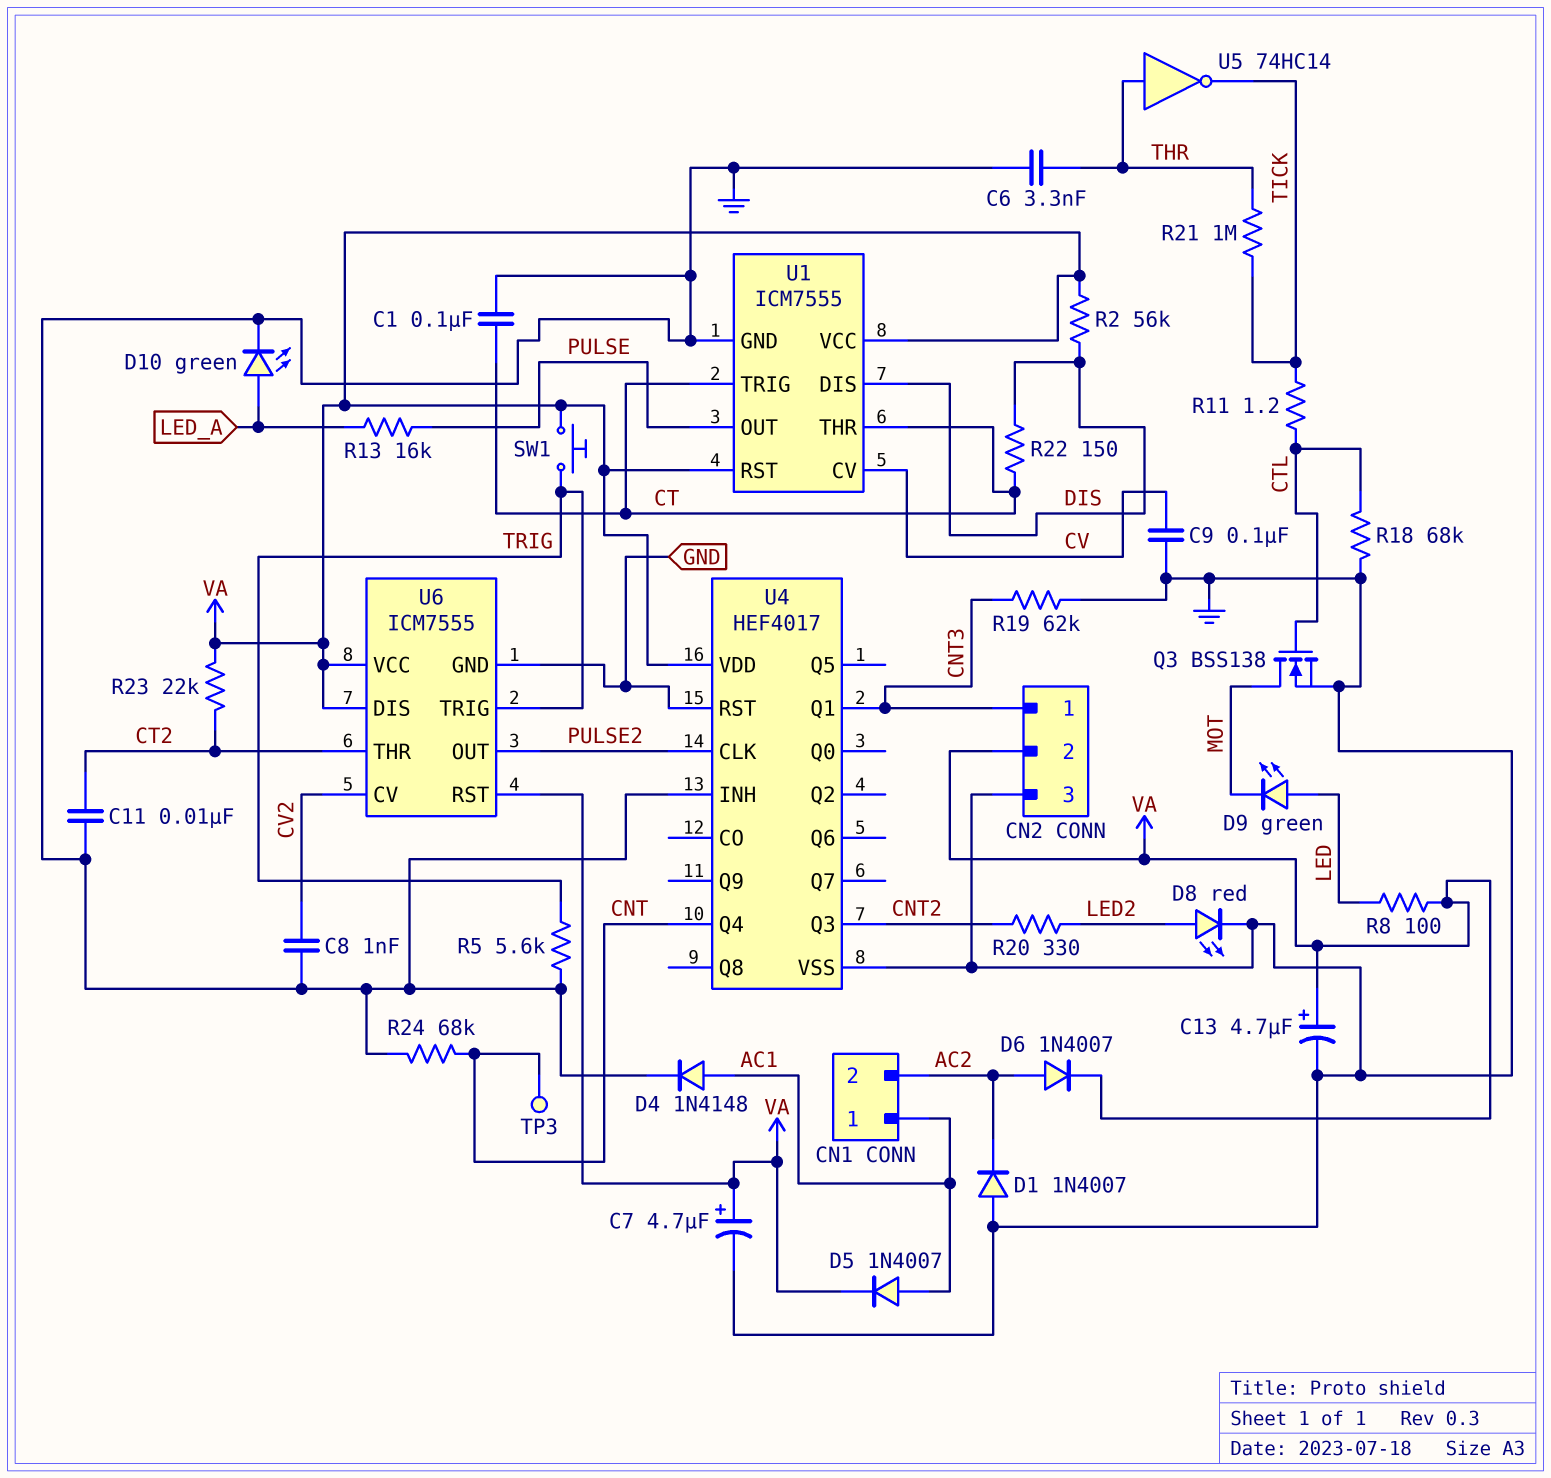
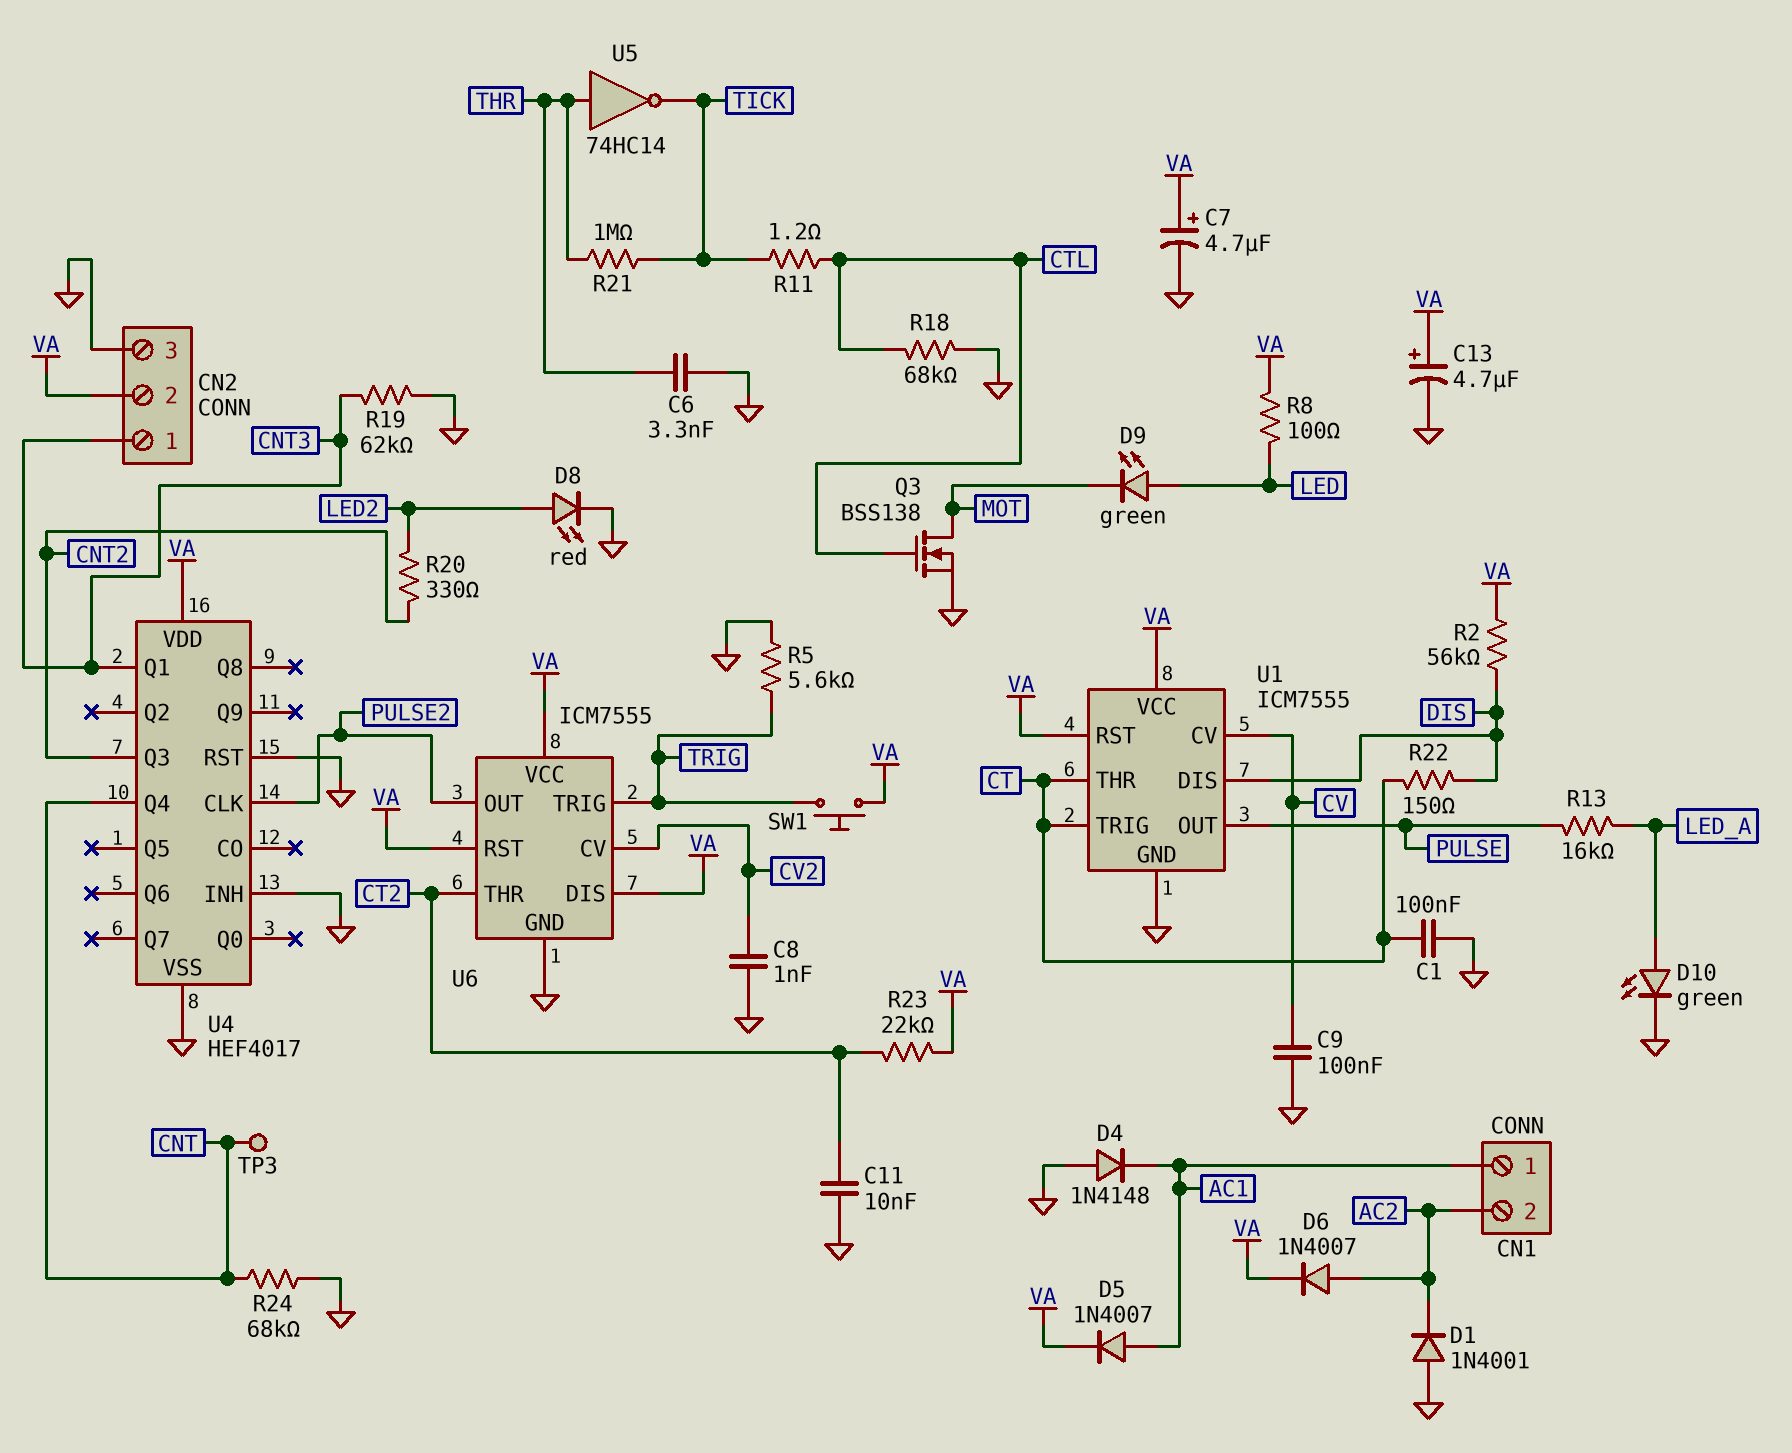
D1: diode 1N4007 (A GND, K AC2) -> diode 1N4001 (A GND, K AC2)
D4: diode 1N4148 (A AC1, K GND) -> diode 1N4148 (A GND, K AC1)

